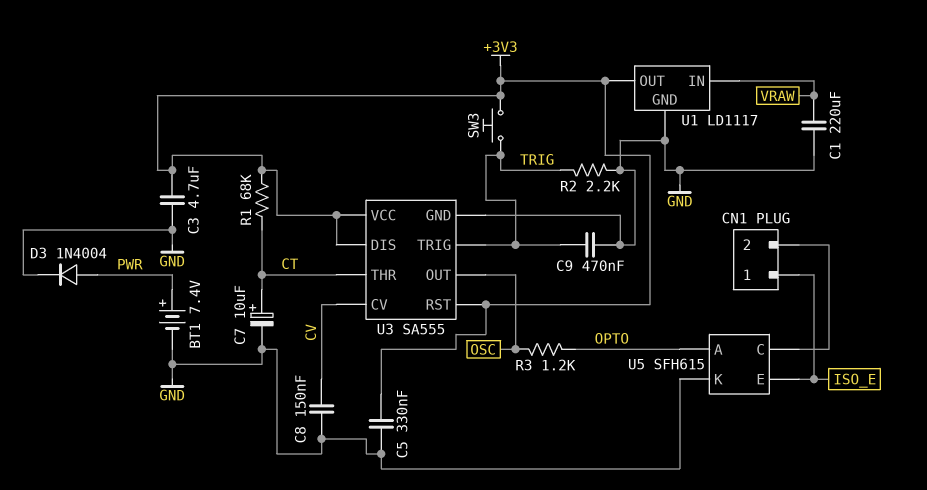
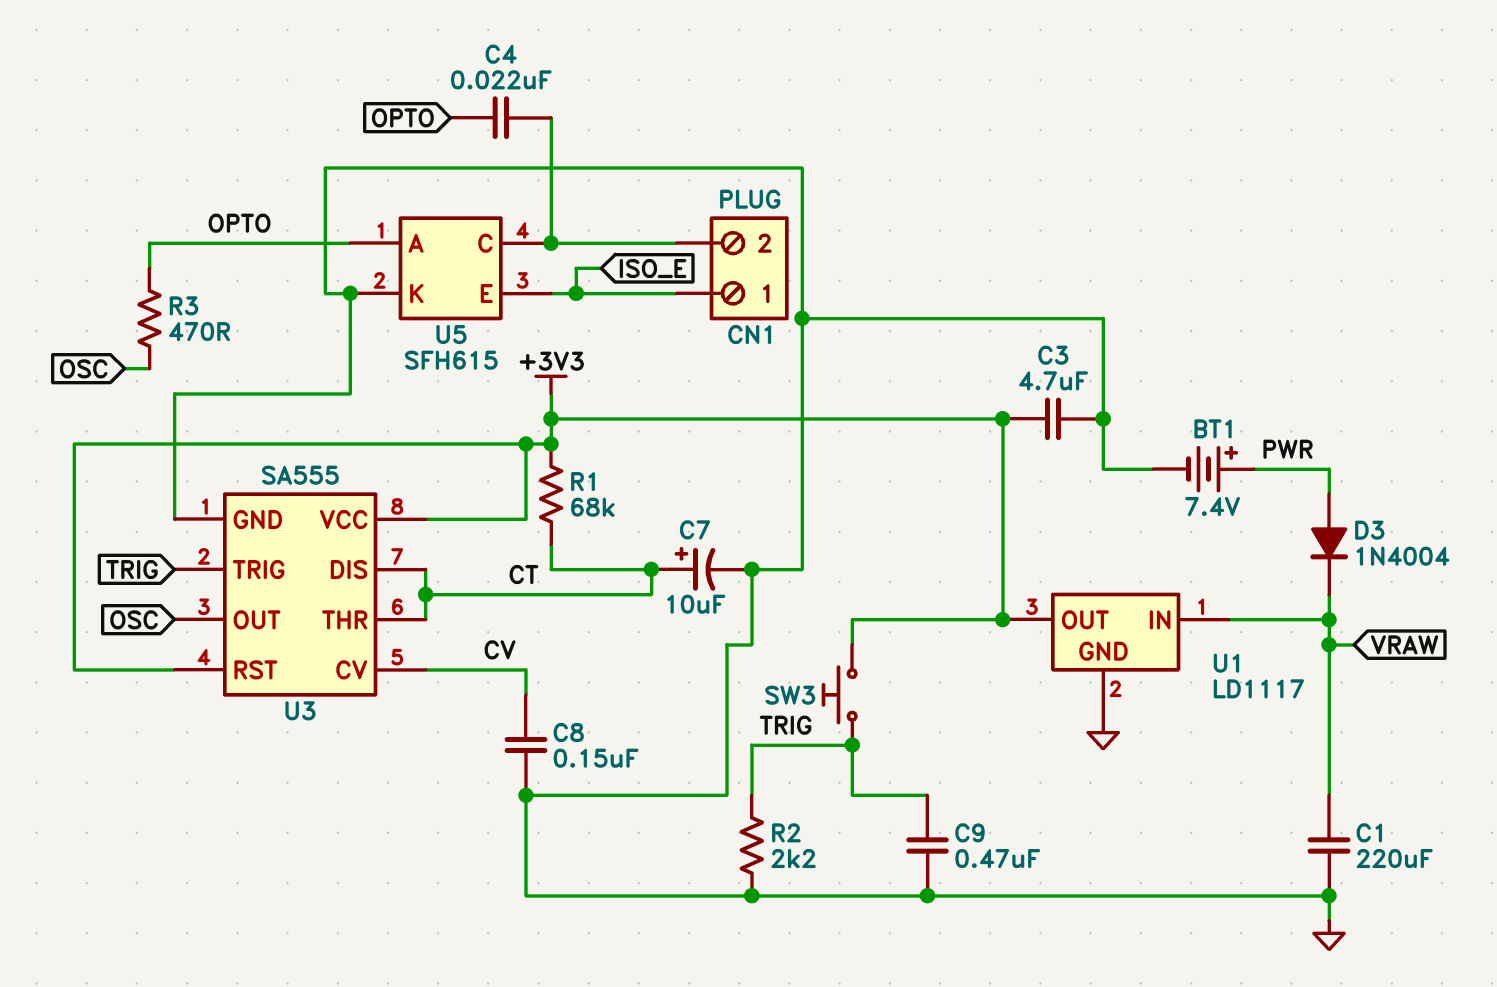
C4: none -> 22nF (CN1/2, OPTO)
C5: 330nF (+3V3, GND) -> none
D3: diode 1N4004 (A PWR, K GND) -> diode 1N4004 (A PWR, K VRAW)
R3: 1.2k (OPTO, OSC) -> 470 (OPTO, OSC)
U3 pin DIS: +3V3 -> CT

